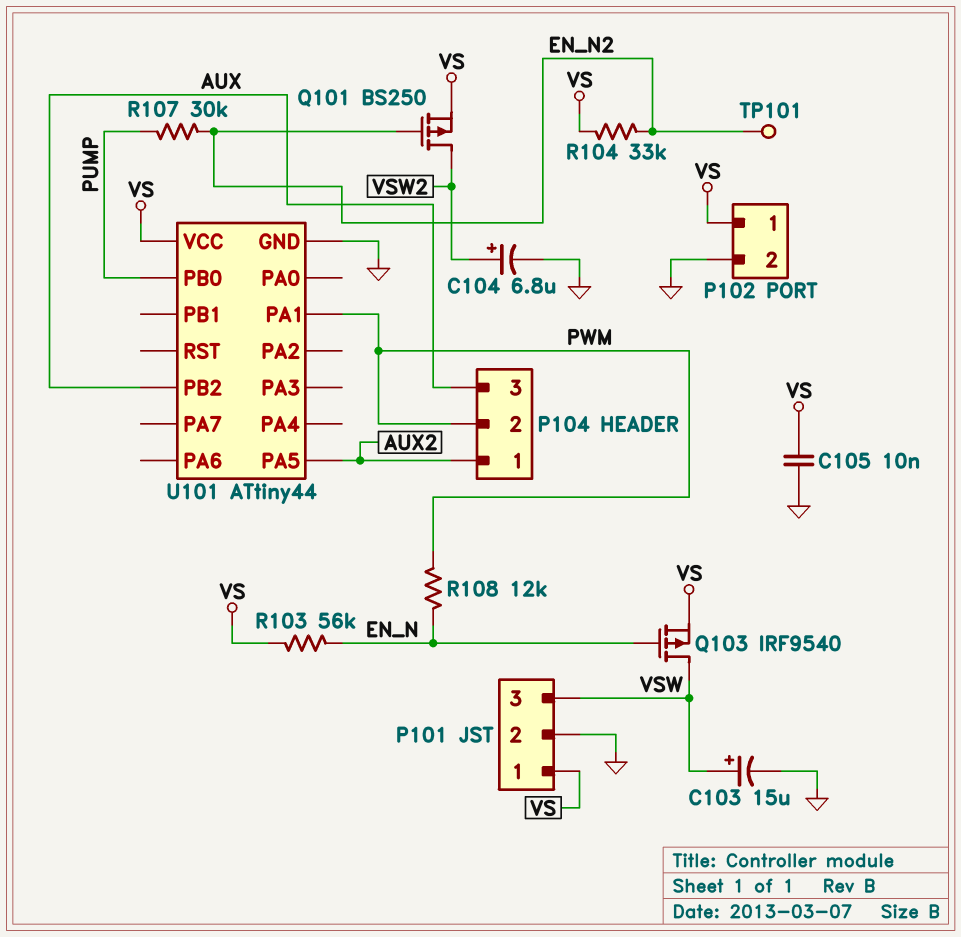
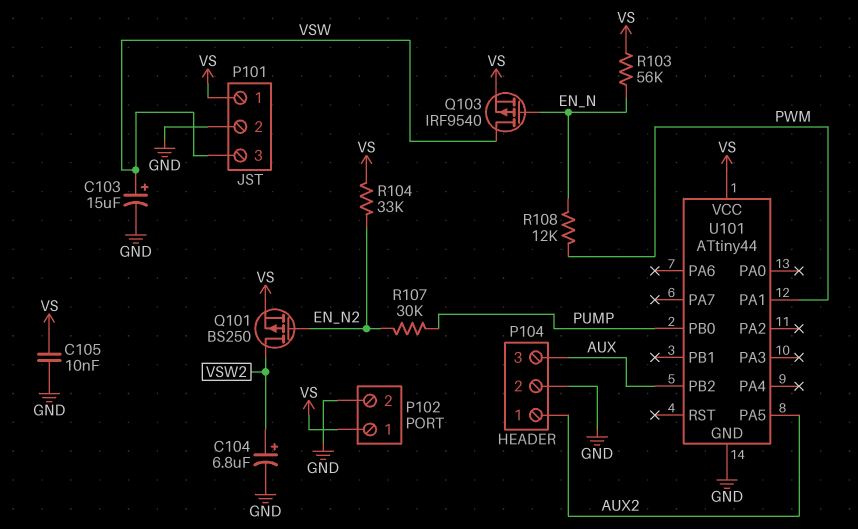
P104 pin 2: PWM -> GND
TP101: test point (EN_N2) -> none

